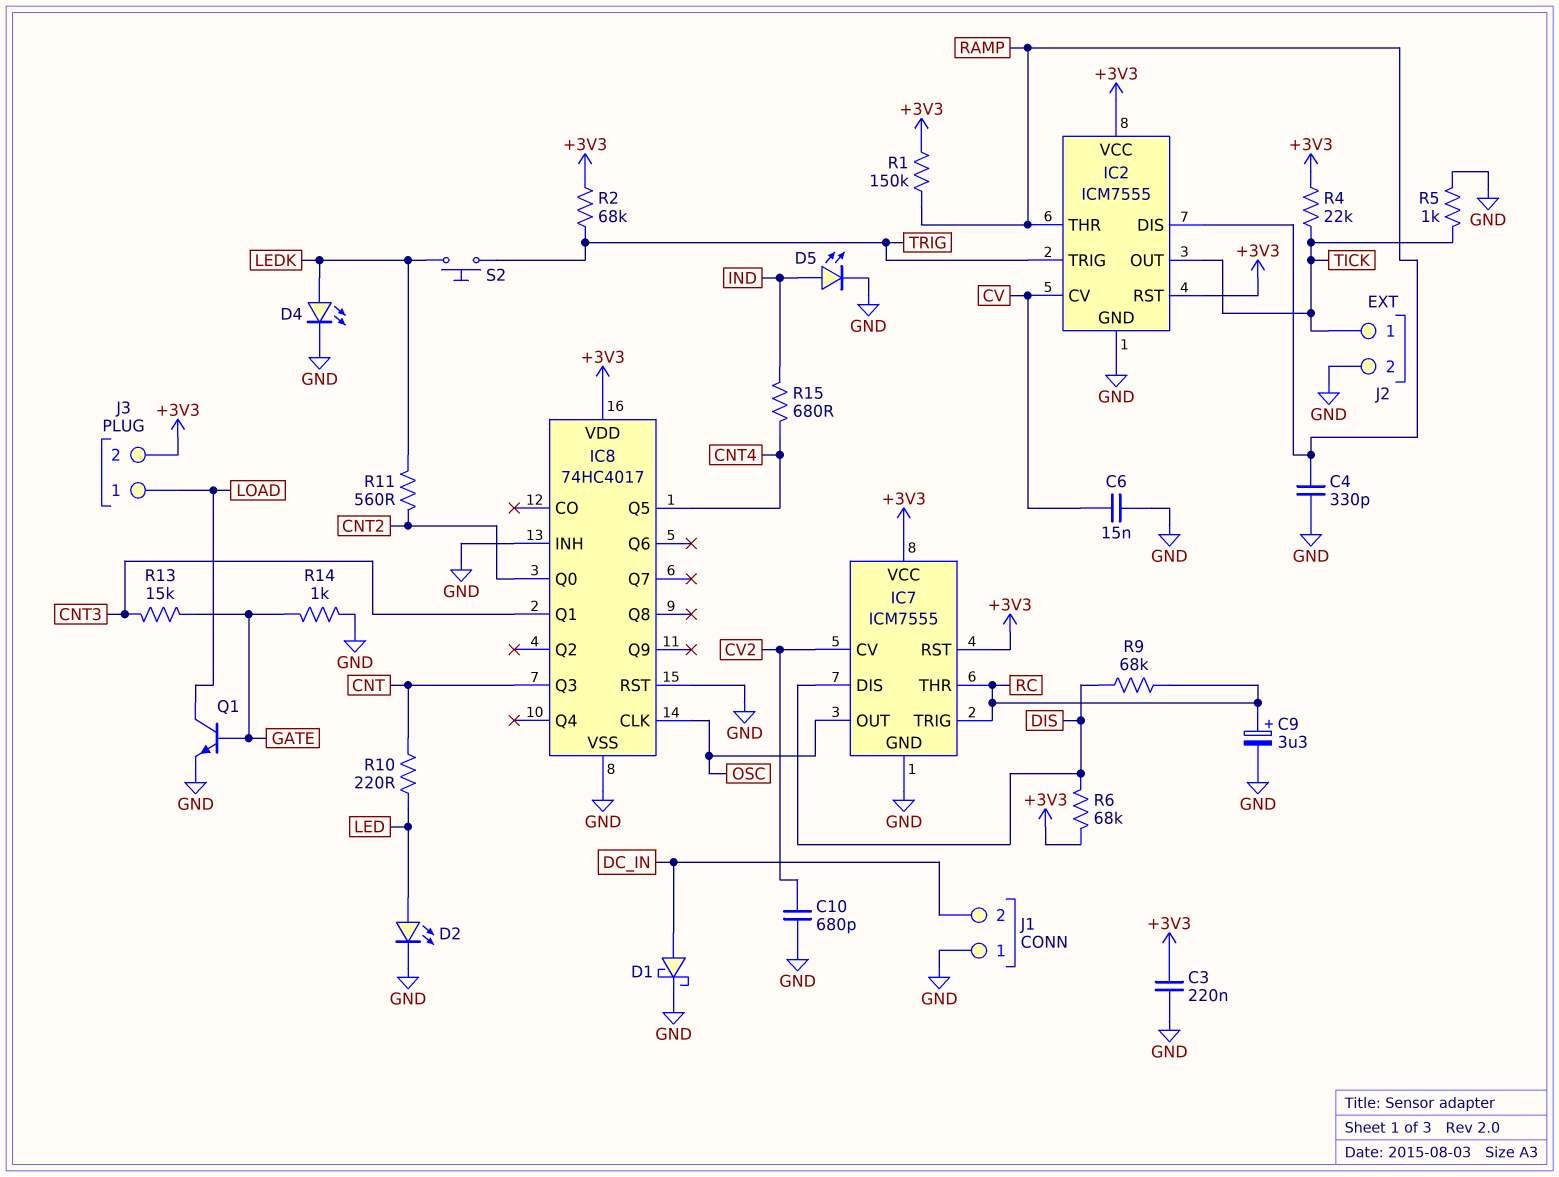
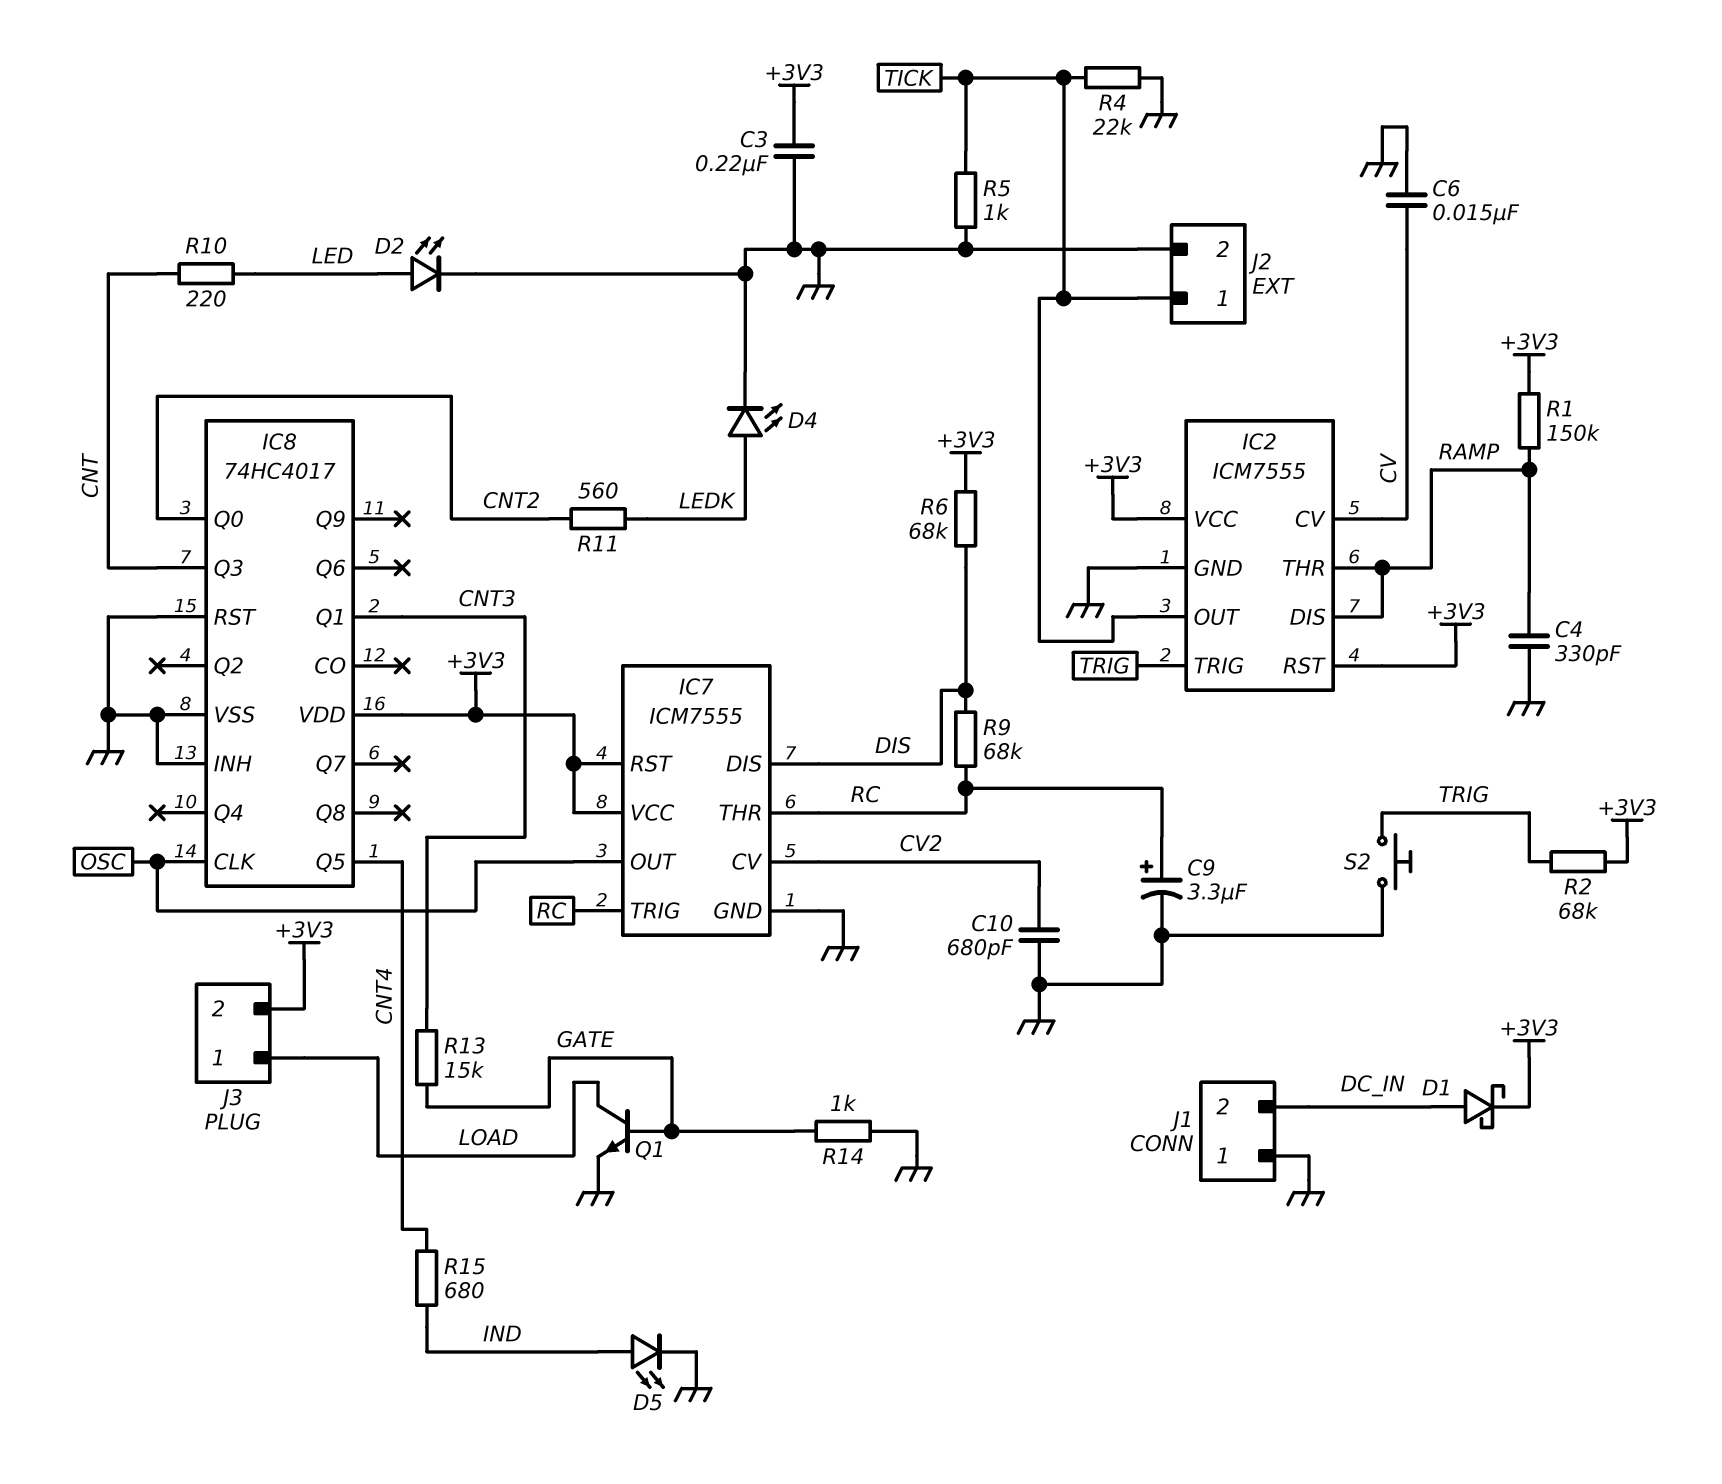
D1: schottky (A DC_IN, K GND) -> schottky (A DC_IN, K +3V3)
R4: 22k (+3V3, TICK) -> 22k (GND, TICK)
S2: button (LEDK, TRIG) -> button (GND, TRIG)

